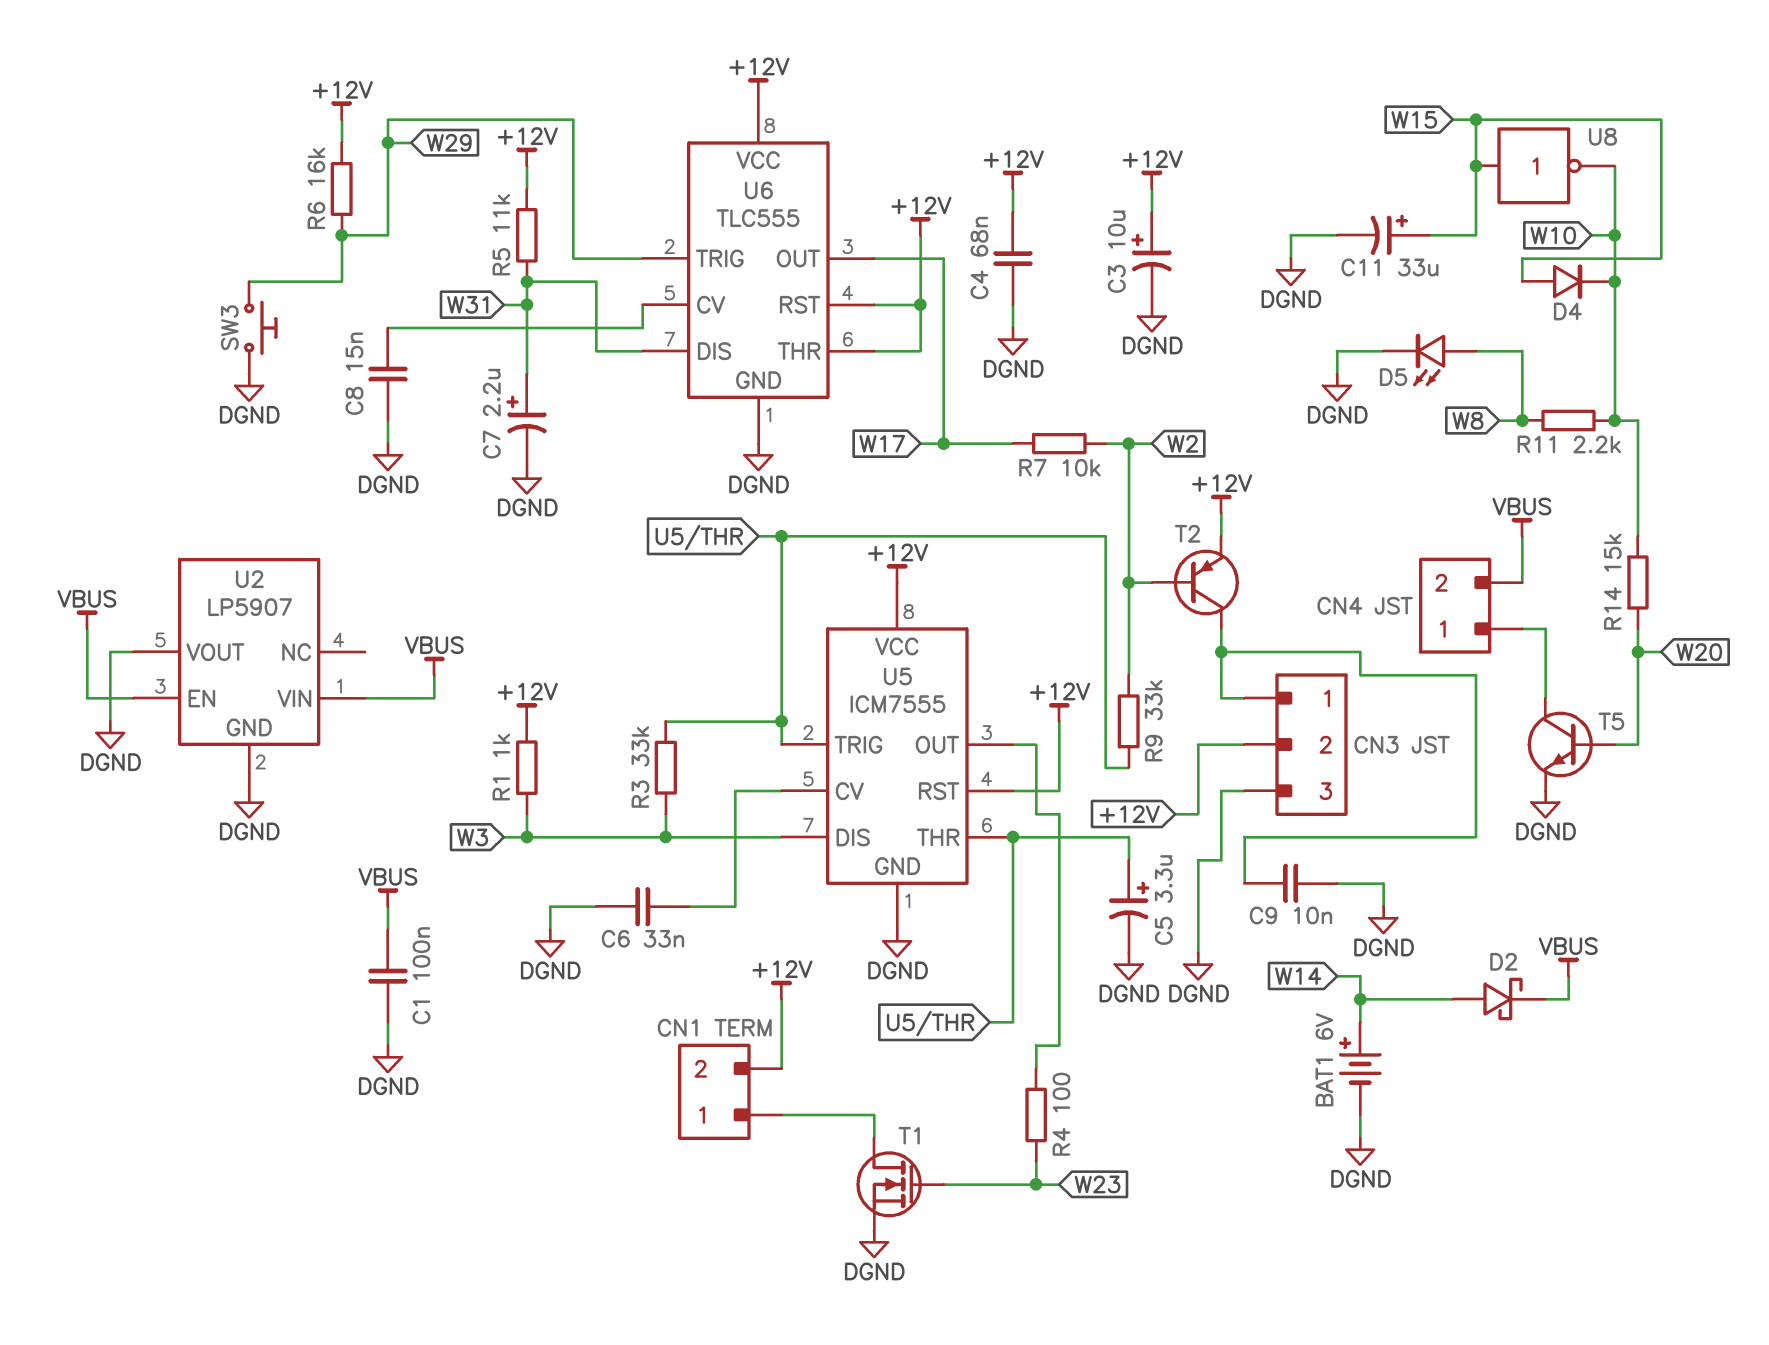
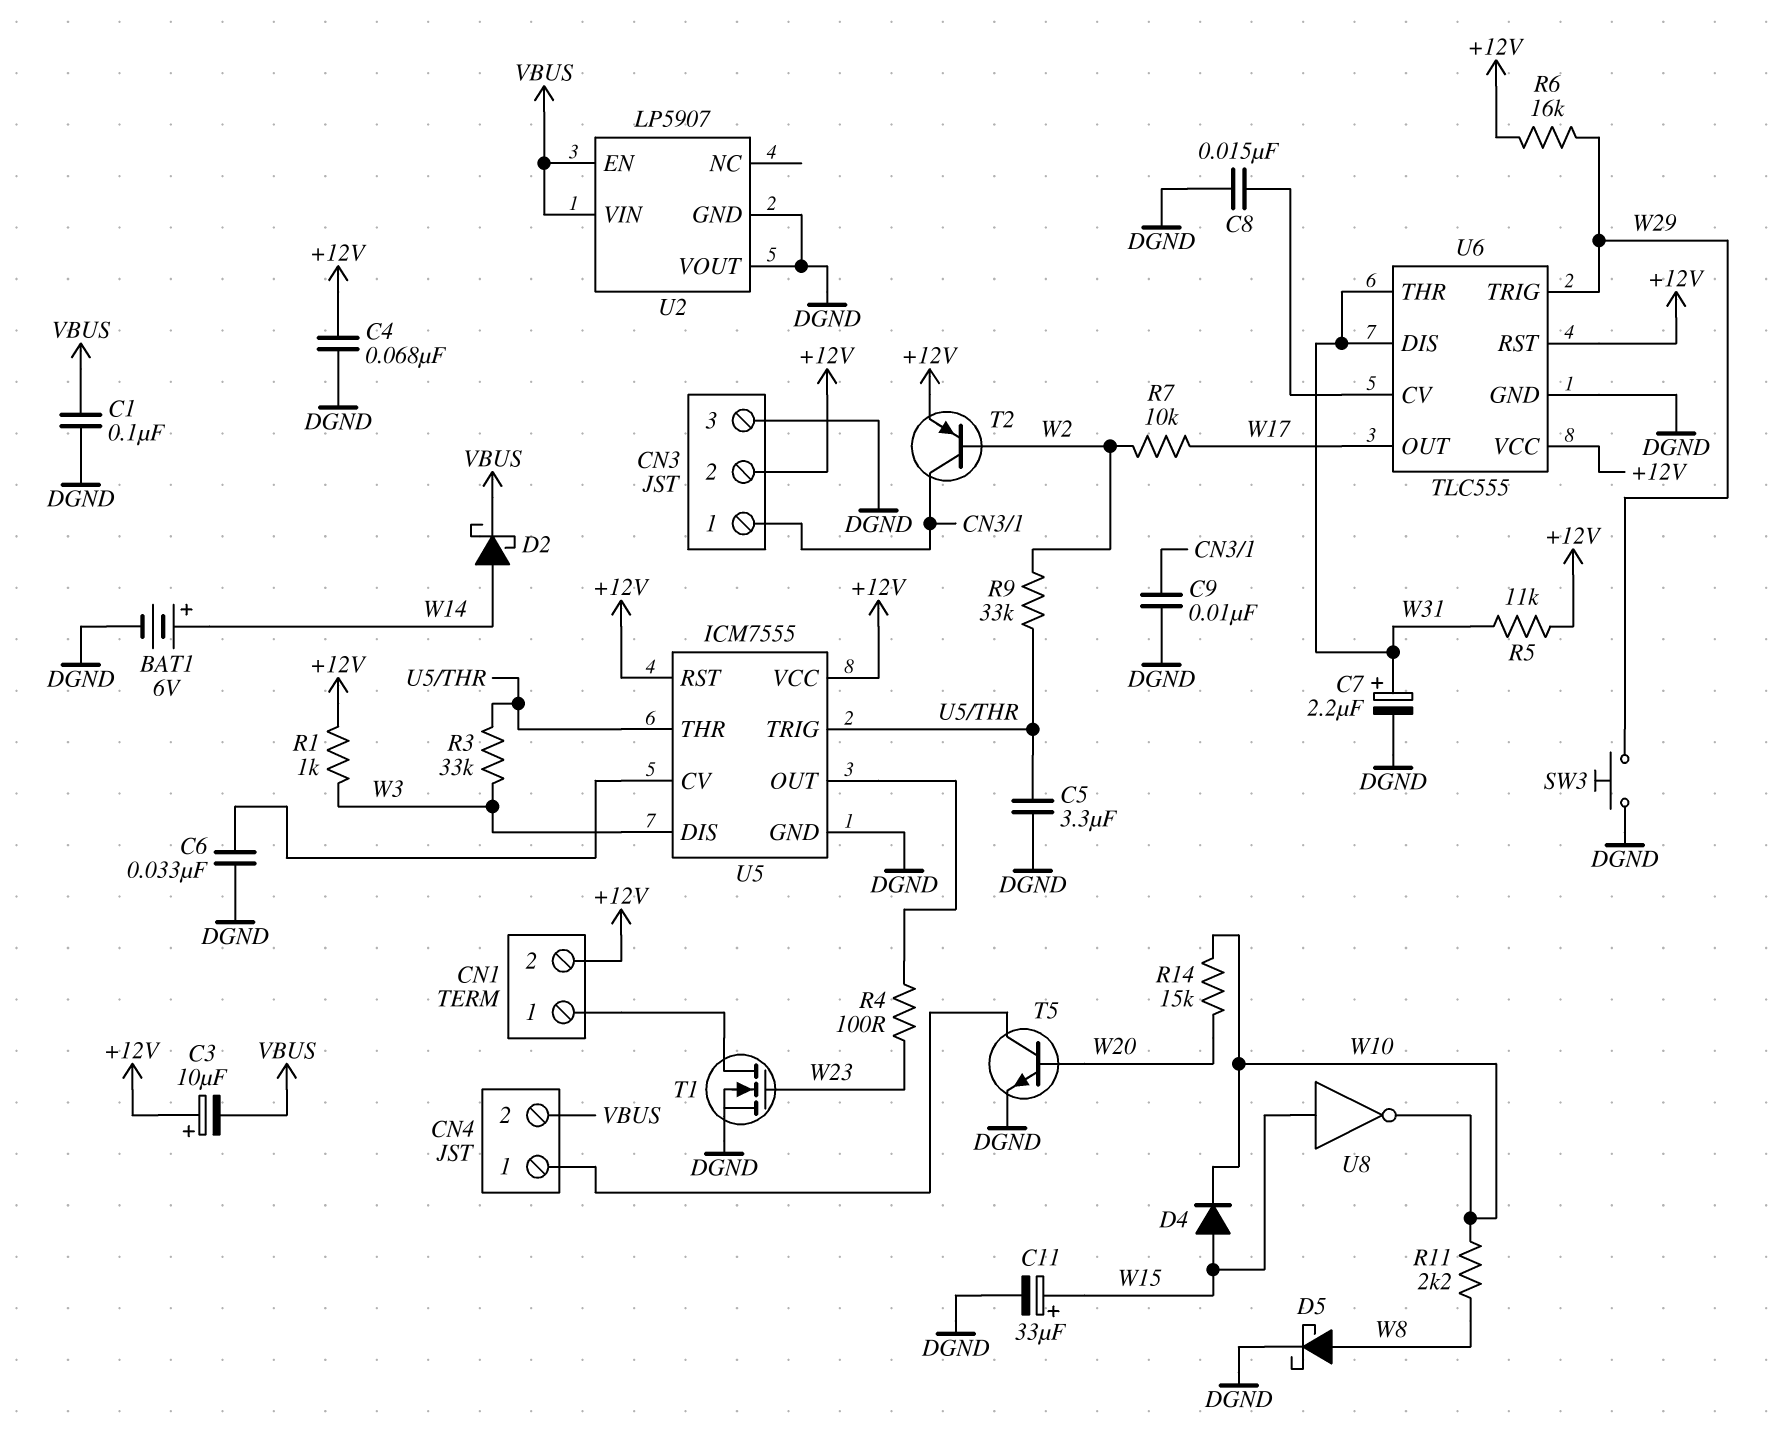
C3: 10uF (plus +12V, minus DGND) -> 10uF (plus +12V, minus VBUS)
C5: 3.3uF (plus U5/THR, minus DGND) -> 3.3uF (DGND, U5/THR)
D5: LED (A W8, K DGND) -> schottky (A W8, K DGND)
U6 pin THR: +12V -> W31

